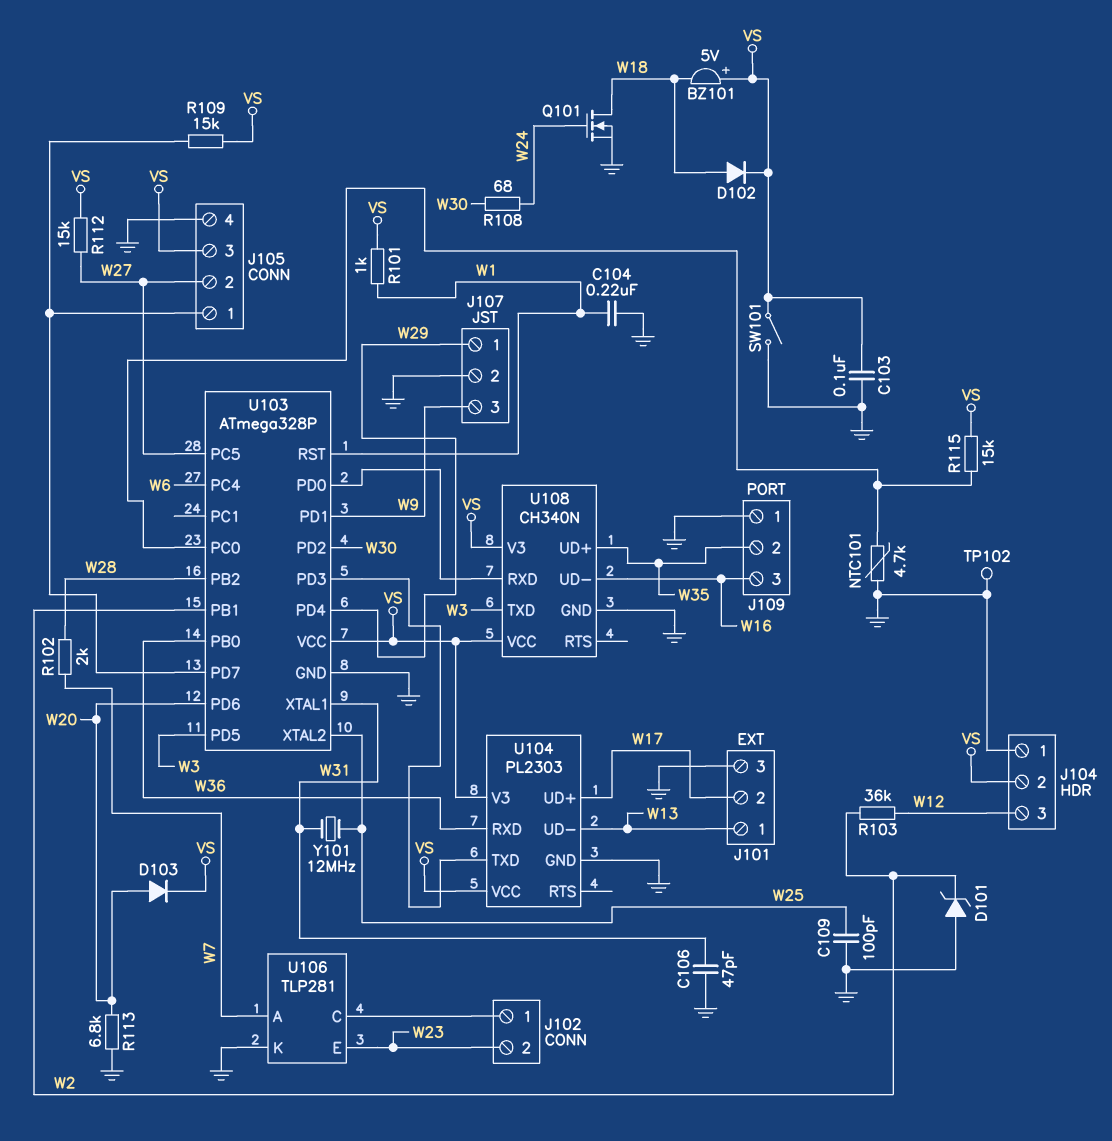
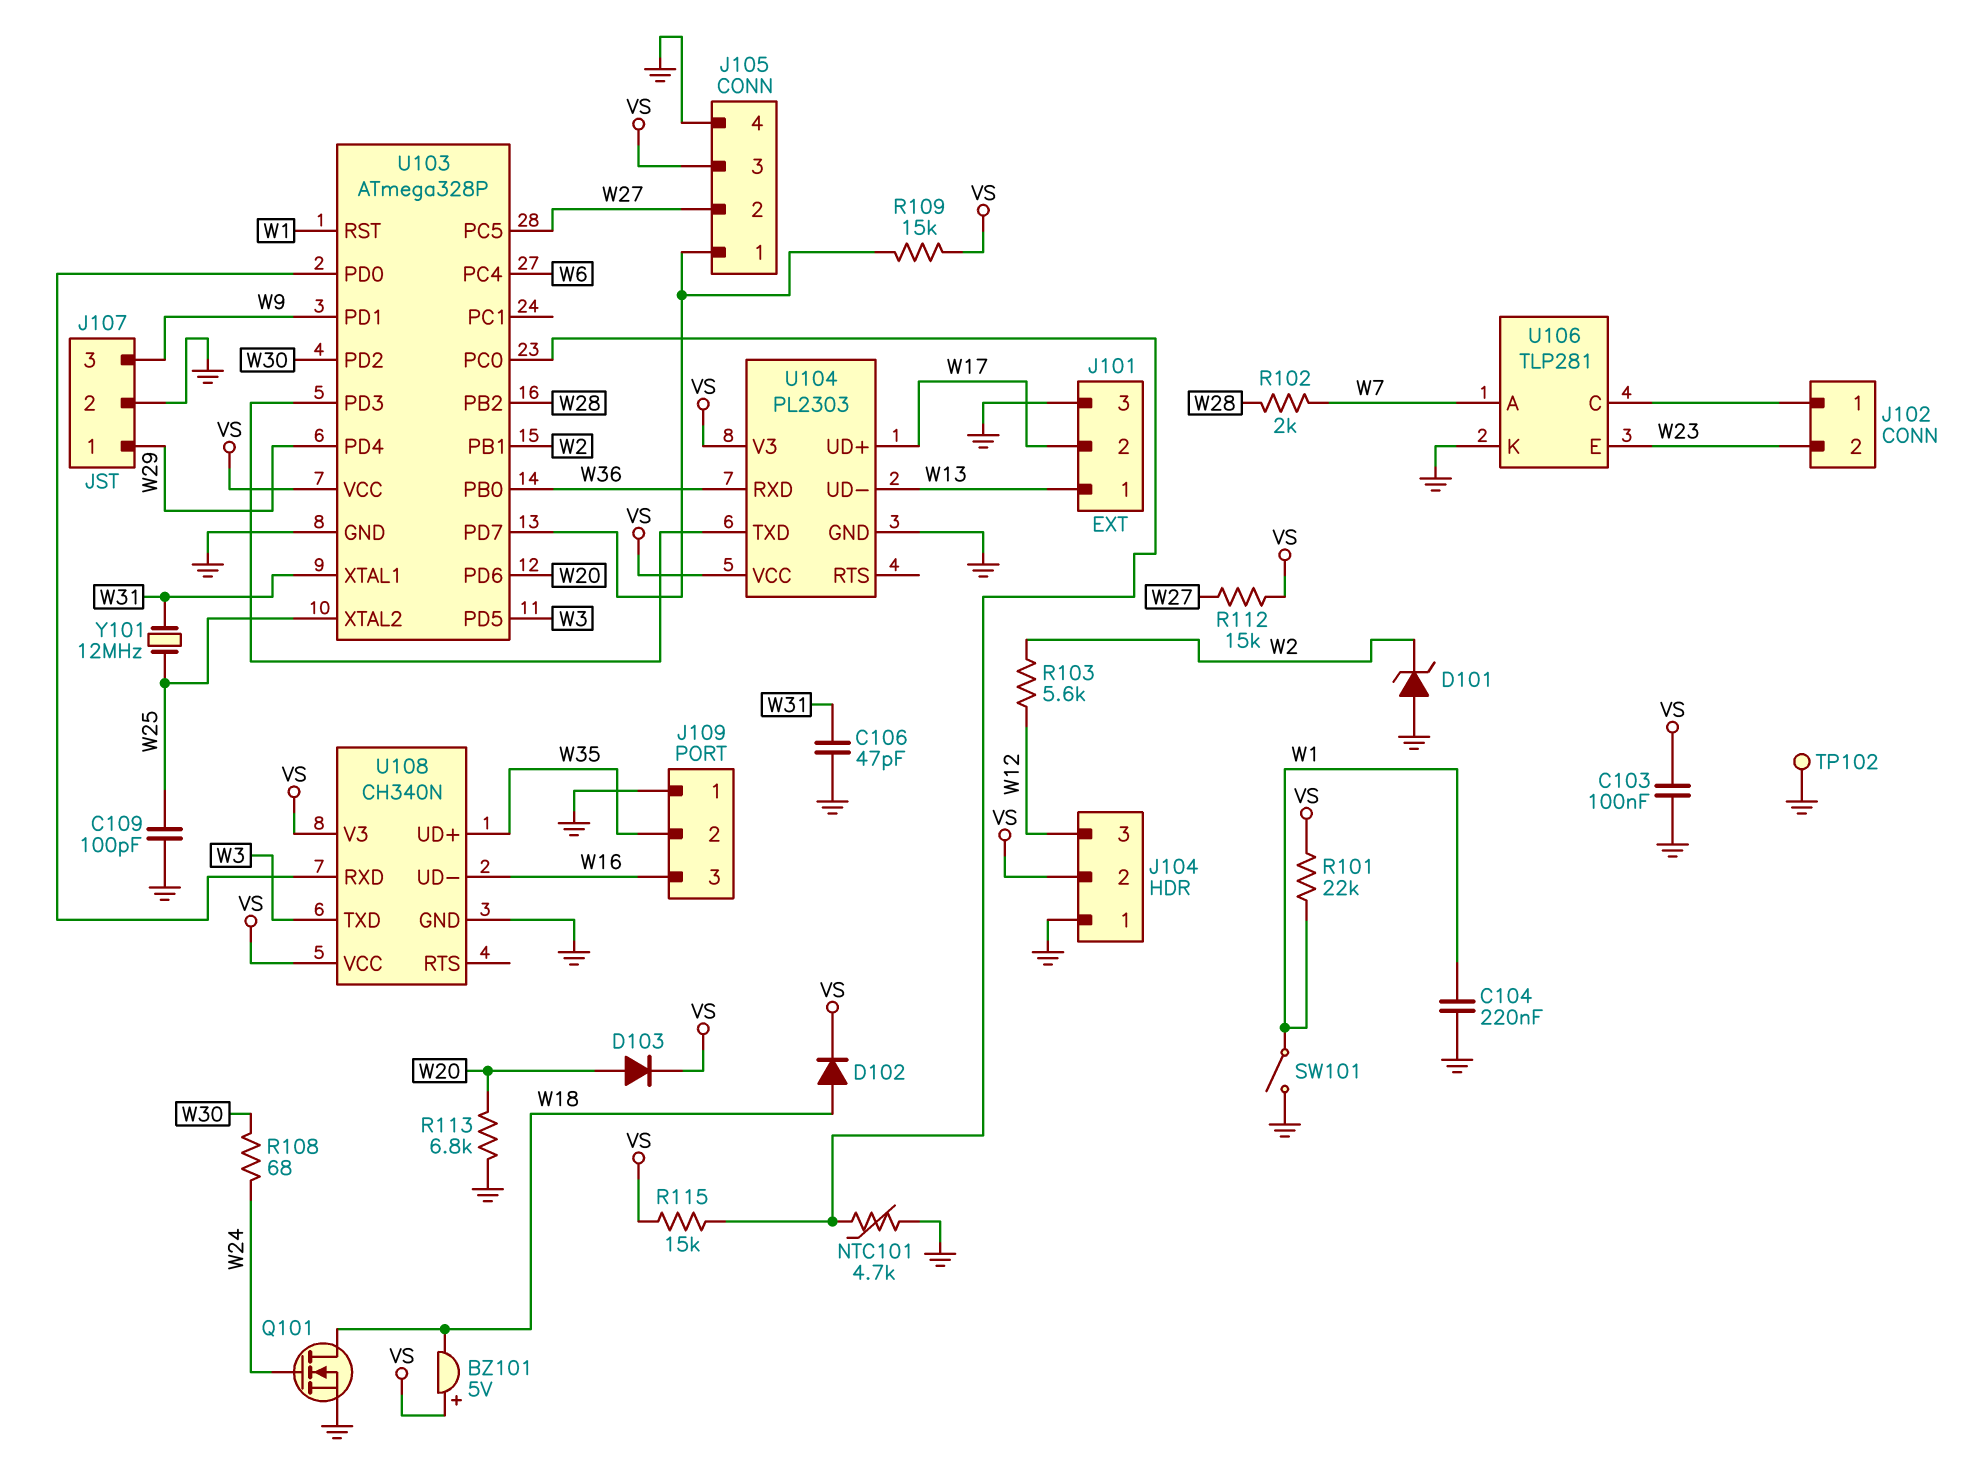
R101: 1k (VS, W1) -> 22k (VS, W1)
R103: 36k (W2, W12) -> 5.6k (W2, W12)
SW101: switch (GND, VS) -> switch (GND, W1)

